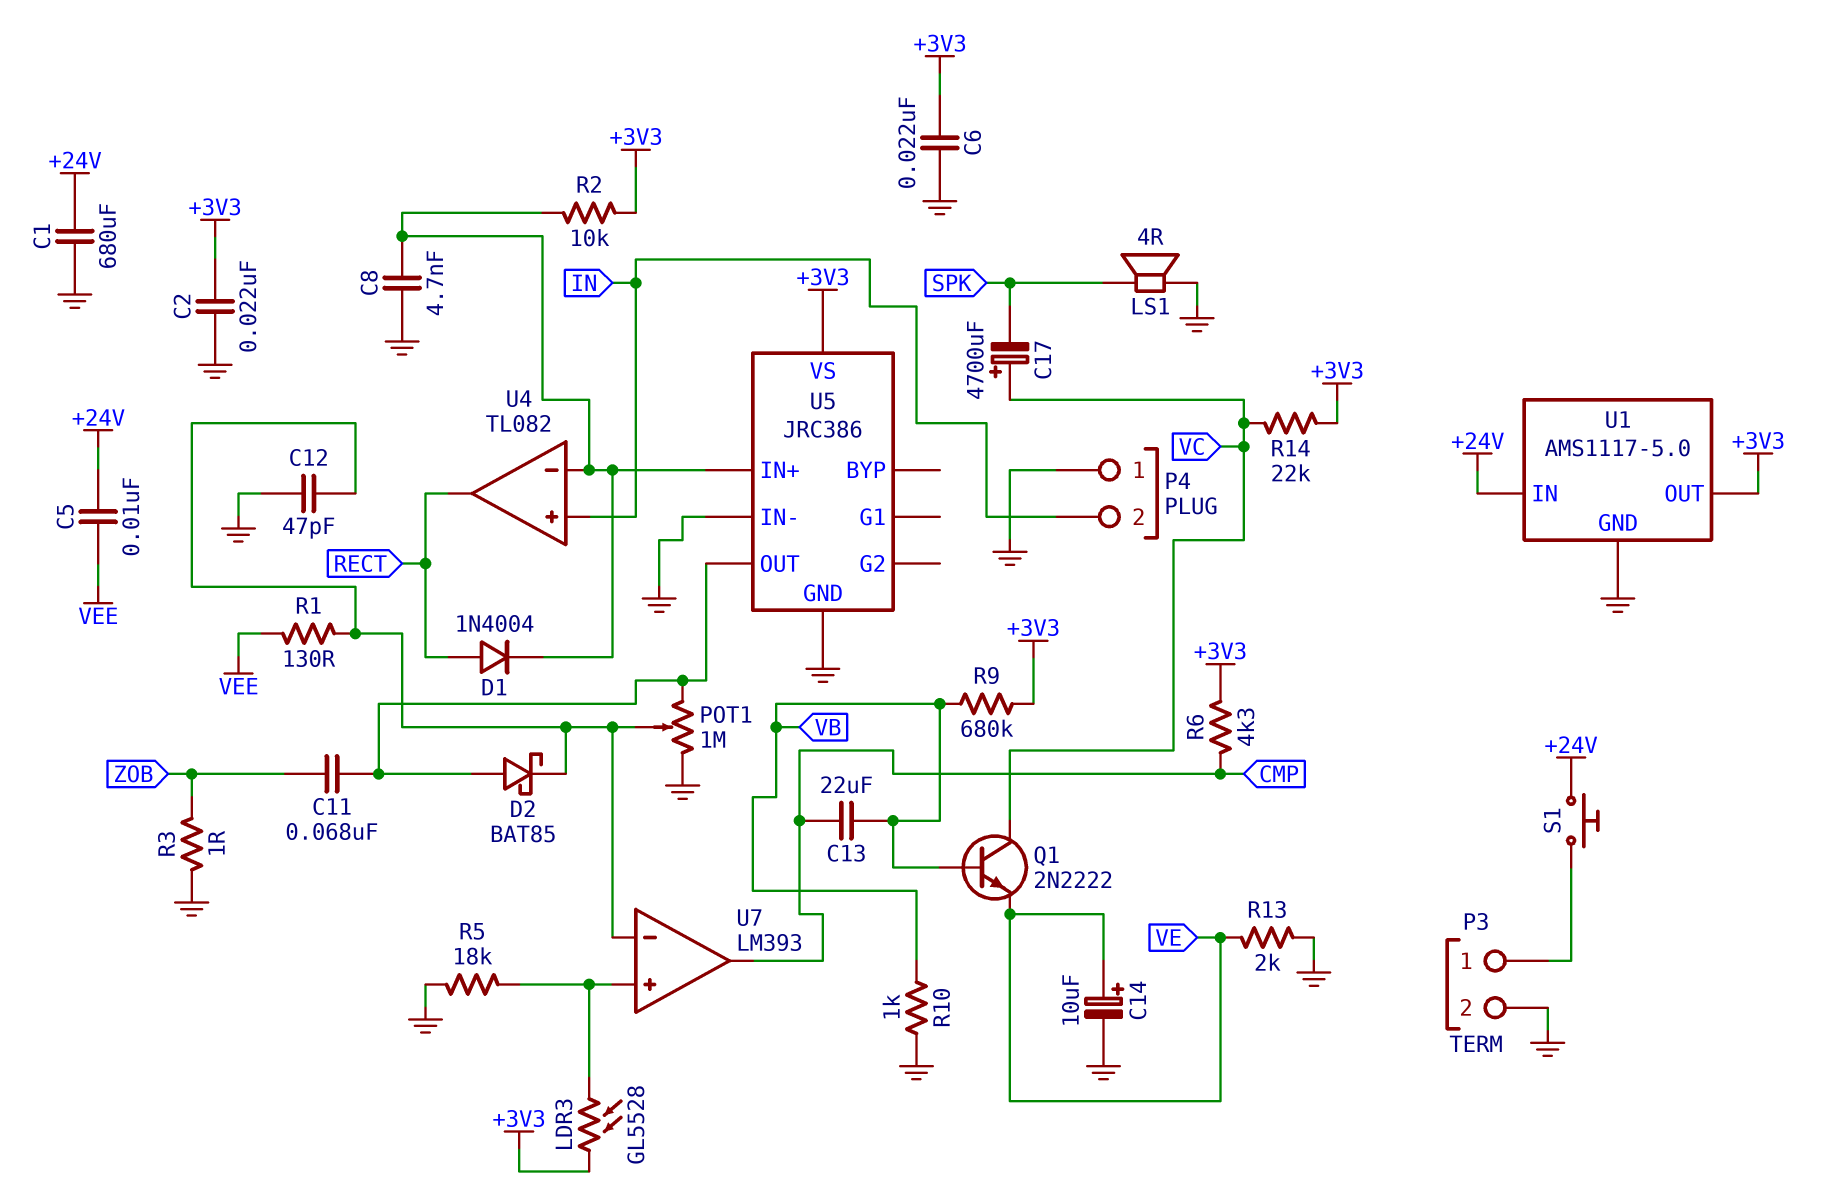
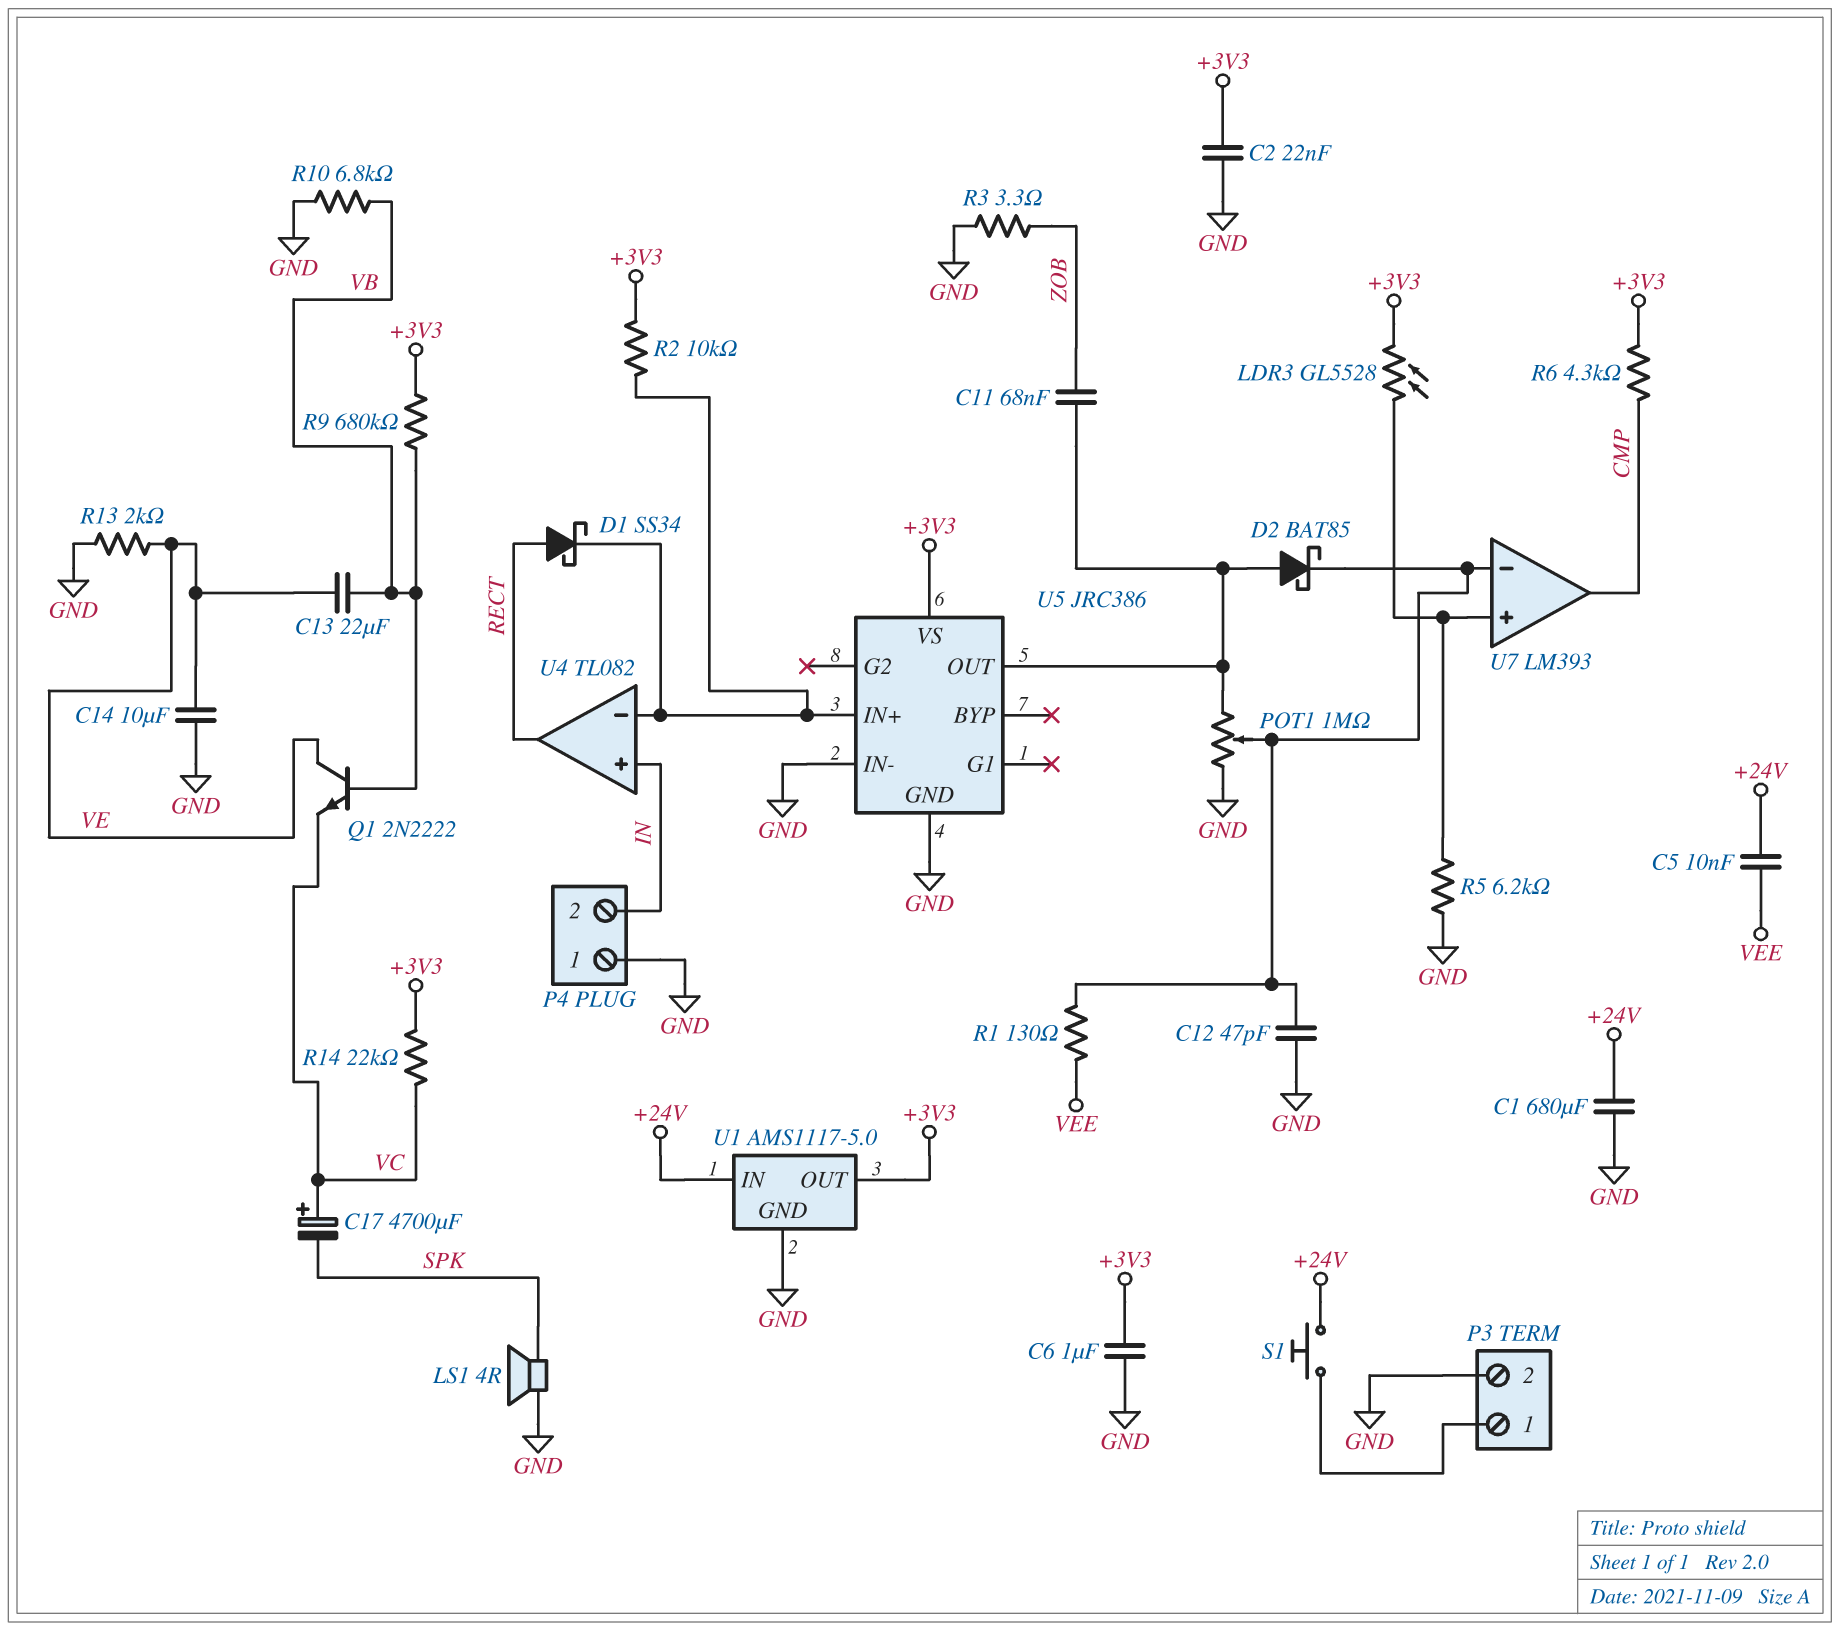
C6: 22nF (+3V3, GND) -> 1uF (+3V3, GND)
C8: 4.7nF (GND, U4/in-) -> none
C13: 22uF (CMP, VB) -> 22uF (VB, VE)
C14: 10uF (plus VE, minus GND) -> 10uF (GND, VE)
D1: diode 1N4004 (A RECT, K U4/in-) -> schottky SS34 (A RECT, K U4/in-)
Q1: NPN 2N2222 (B VB, C VC, E VE) -> NPN 2N2222 (B VB, C VE, E VC)
R3: 1 (GND, ZOB) -> 3.3 (GND, ZOB)
R5: 18k (GND, U7/in+) -> 6.2k (GND, U7/in+)
R10: 1k (GND, VB) -> 6.8k (GND, VB)

